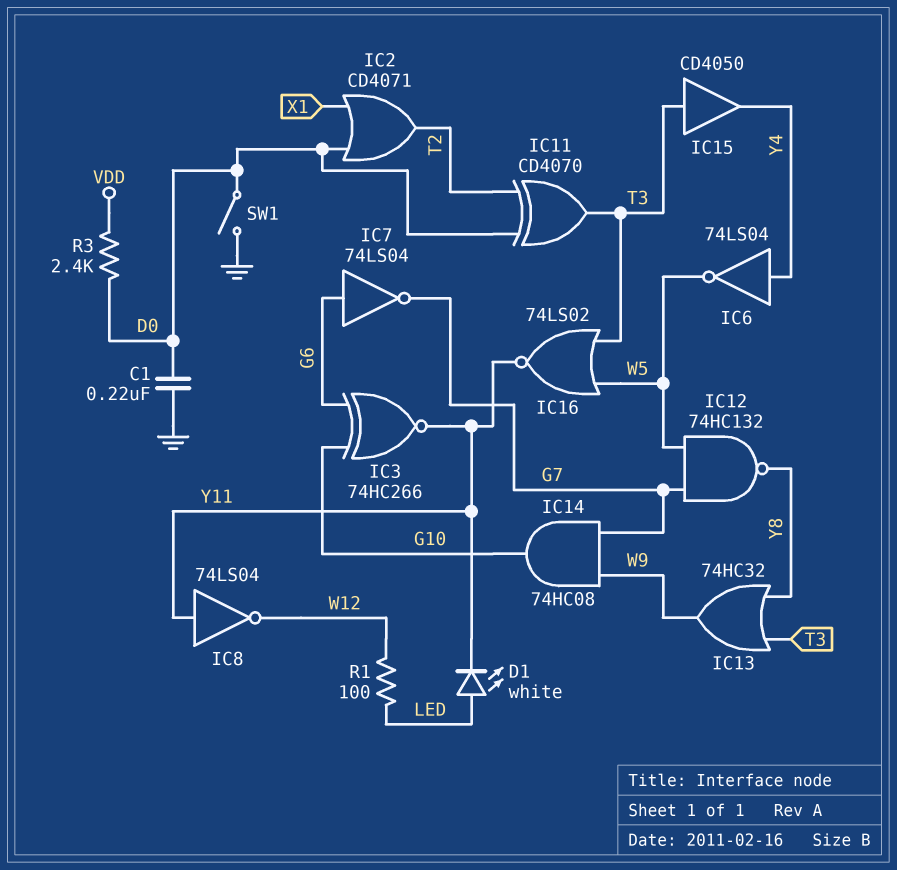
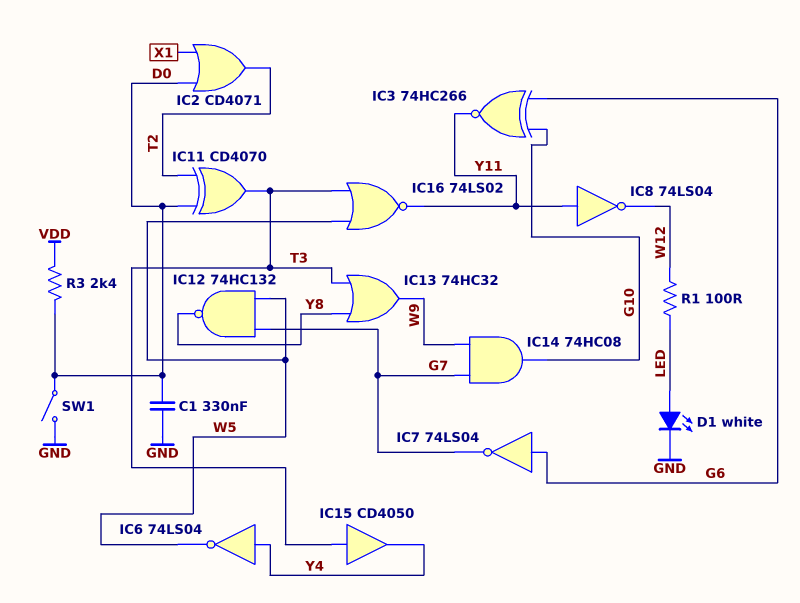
C1: 220nF (D0, GND) -> 330nF (D0, GND)
D1: LED white (A LED, K Y11) -> LED white (A LED, K GND)

